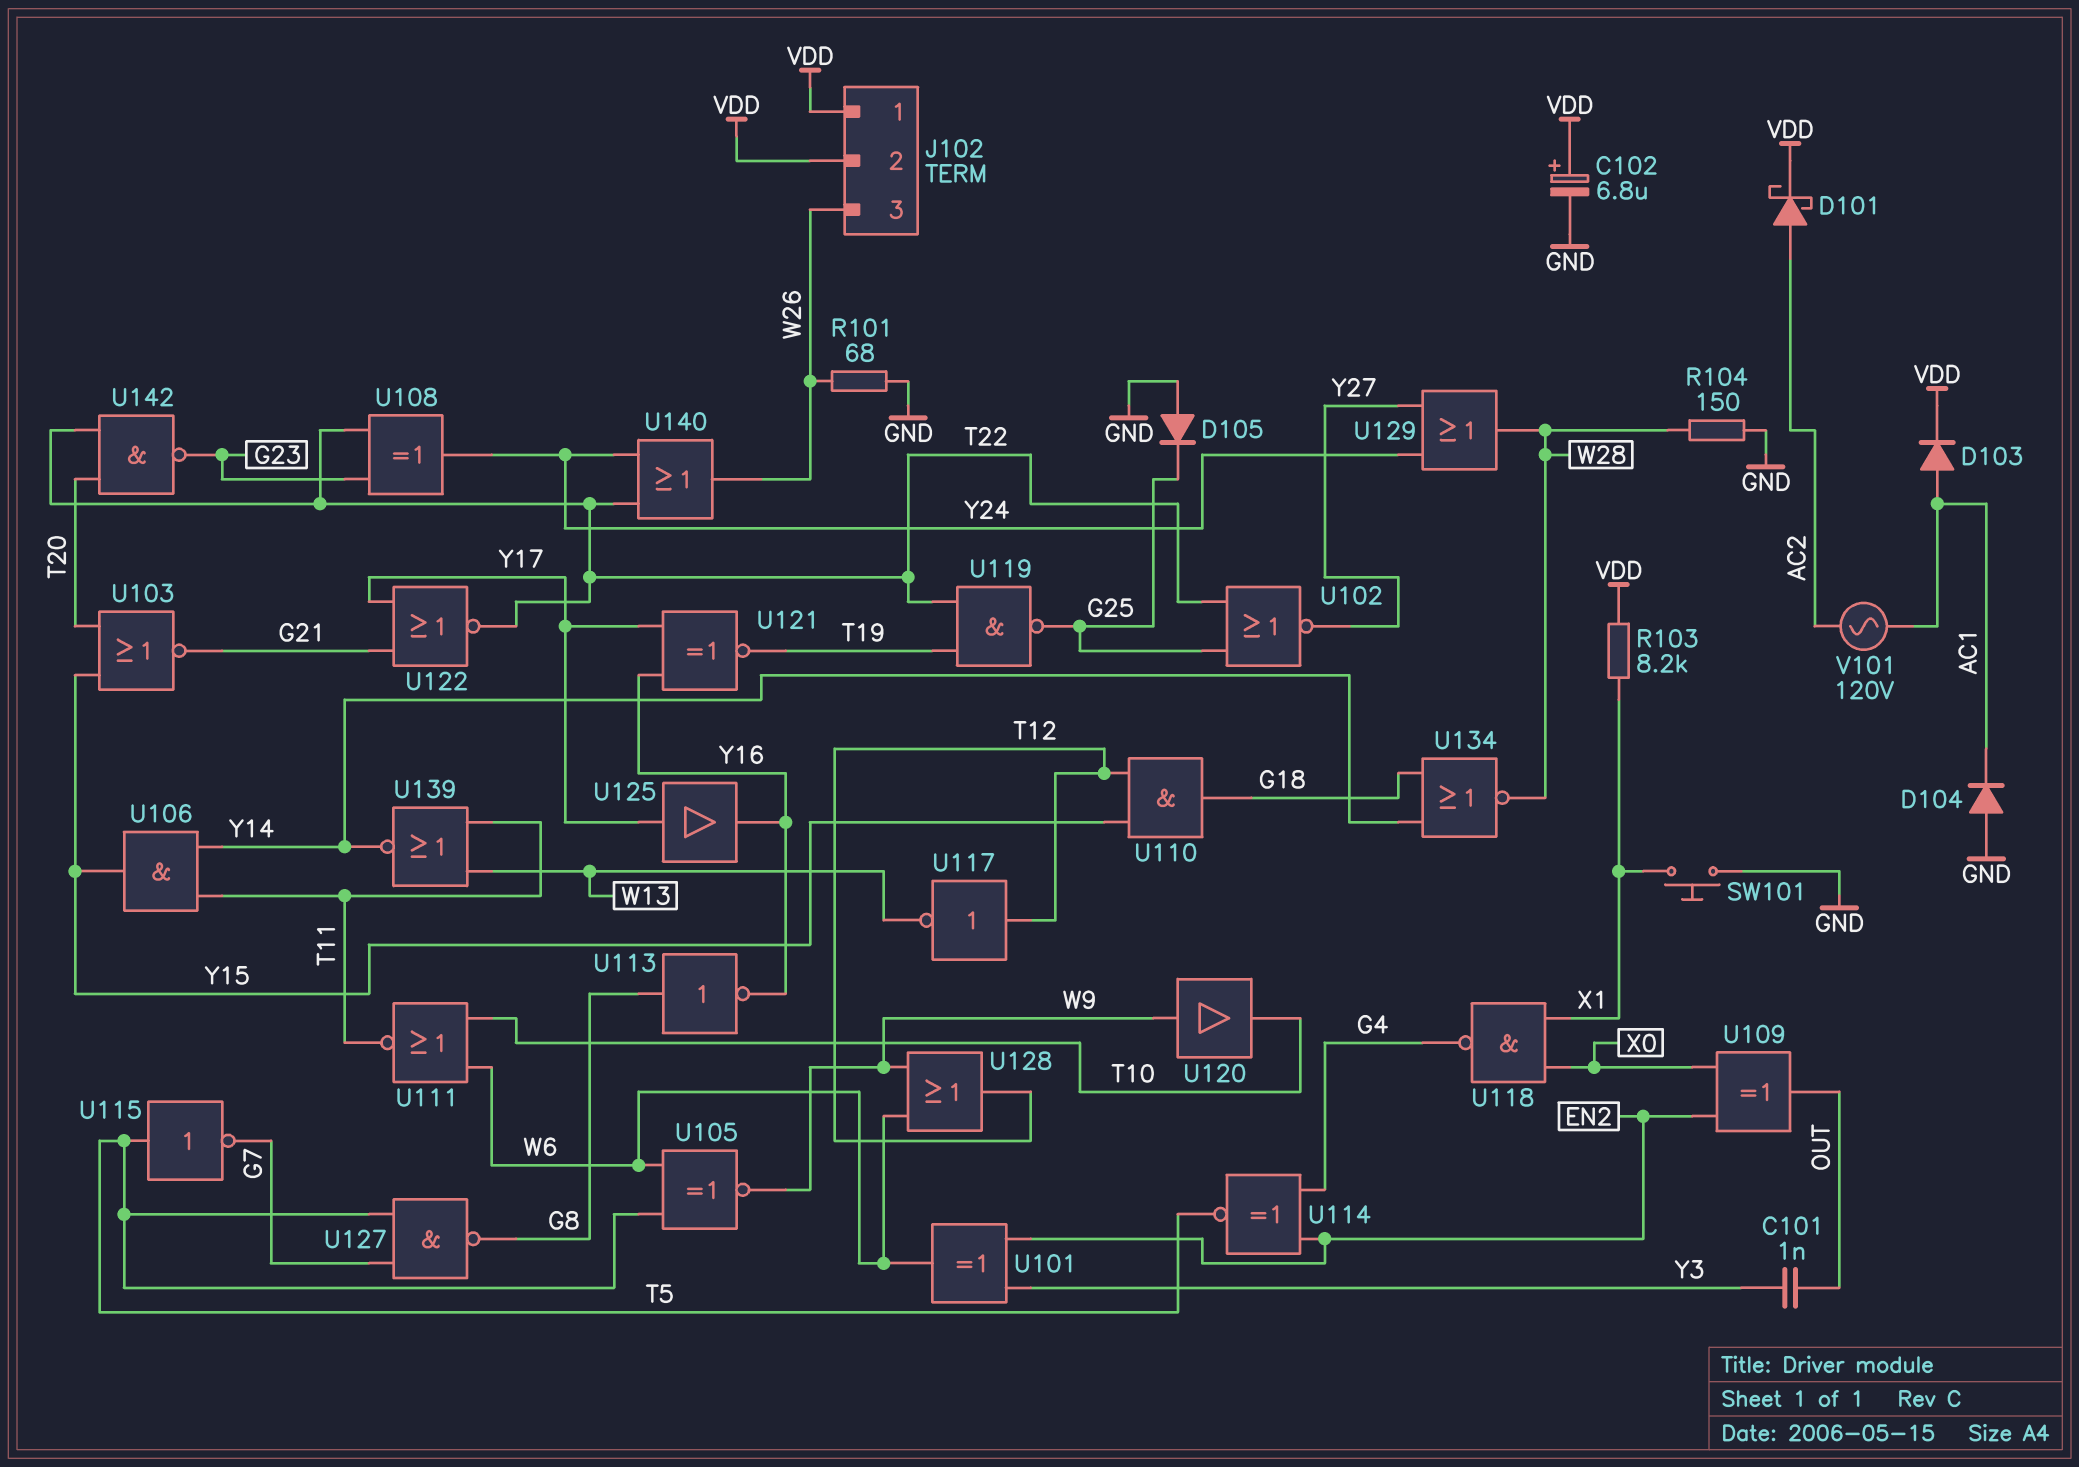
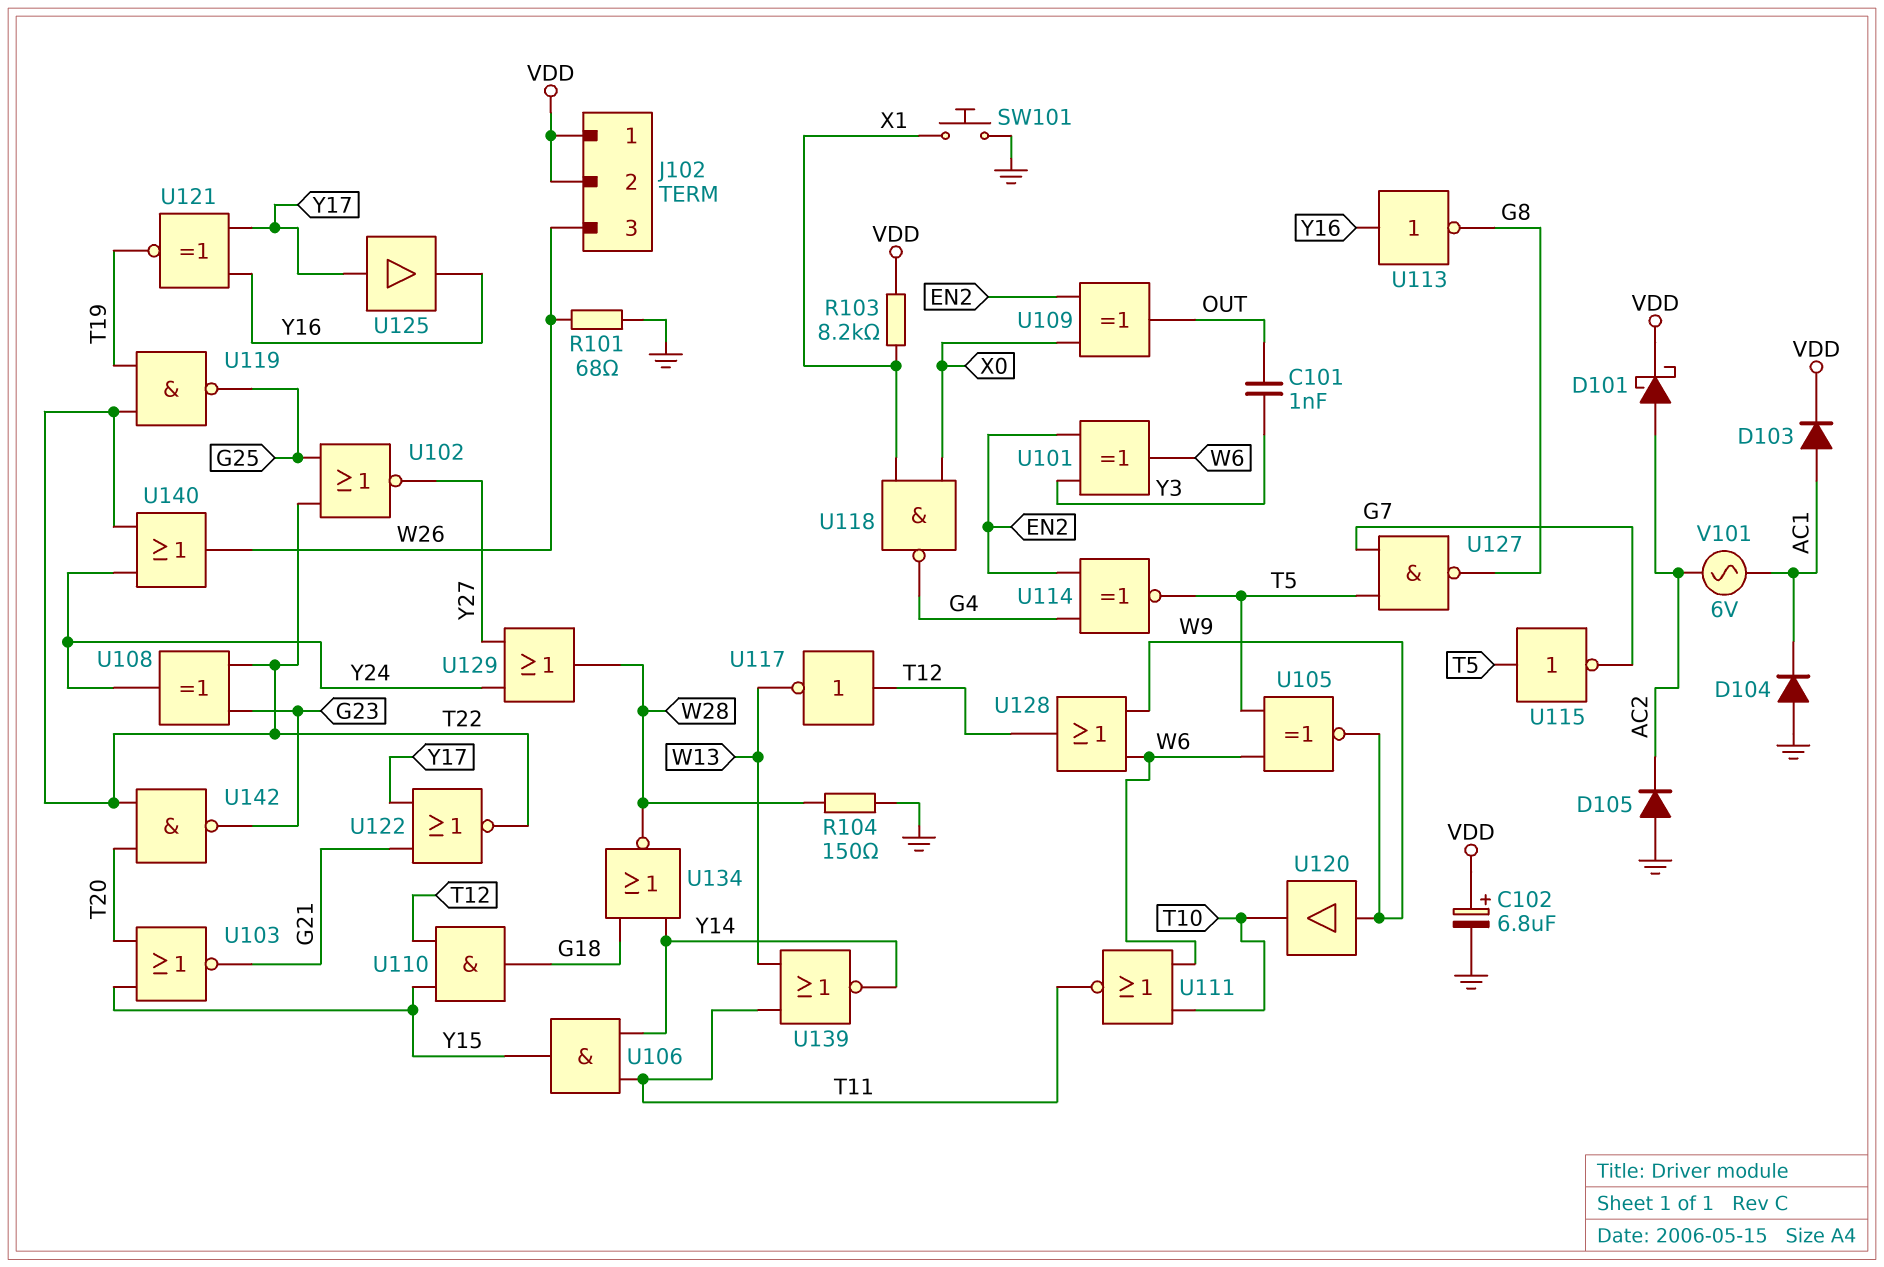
D105: diode (A GND, K G25) -> diode (A GND, K AC2)
U113: NOT (in G8, out Y16) -> NOT (in Y16, out G8)
V101: AC 120V (AC1, AC2) -> AC 6V (AC1, AC2)

